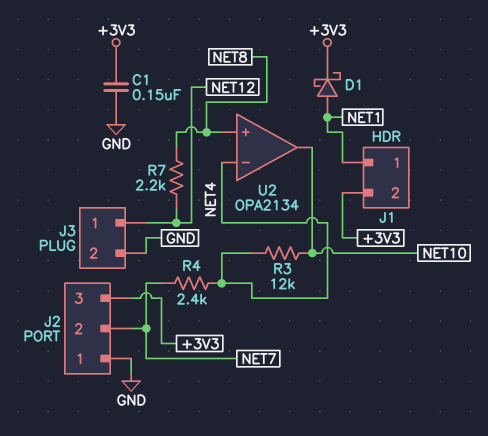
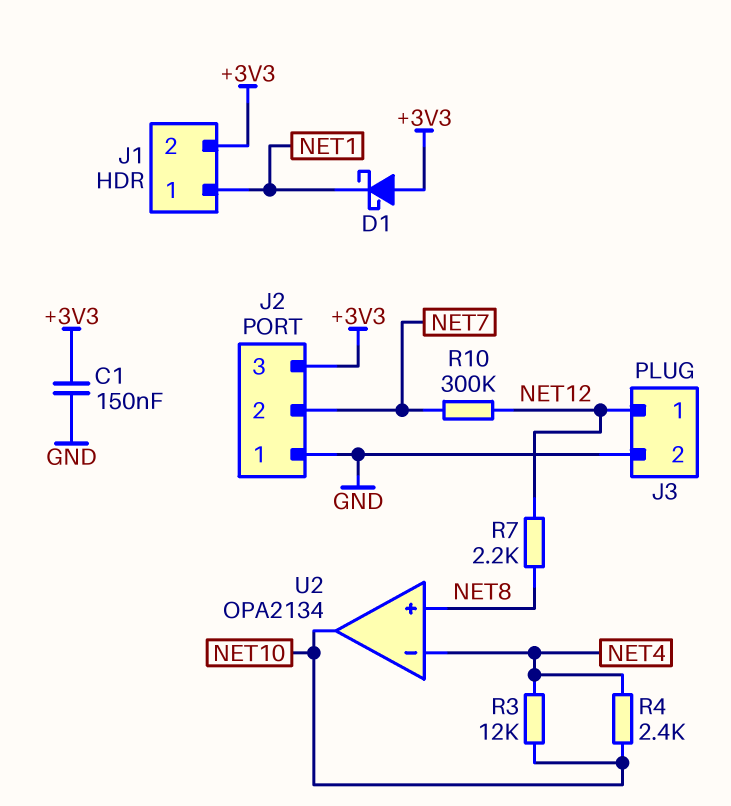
D1: schottky (A NET1, K +3V3) -> schottky (A +3V3, K NET1)
R4: 2.4k (NET4, NET7) -> 2.4k (NET4, NET10)
R10: none -> 300k (NET7, NET12)

